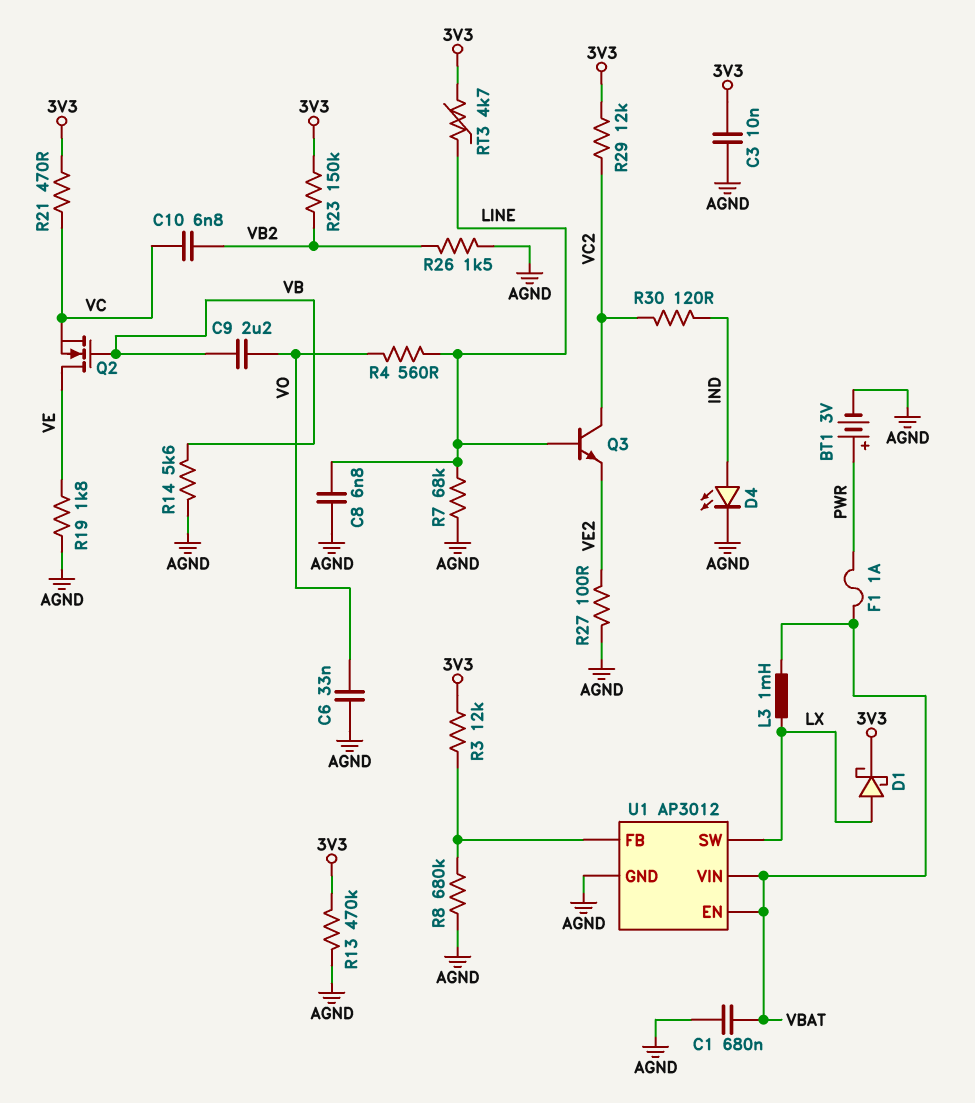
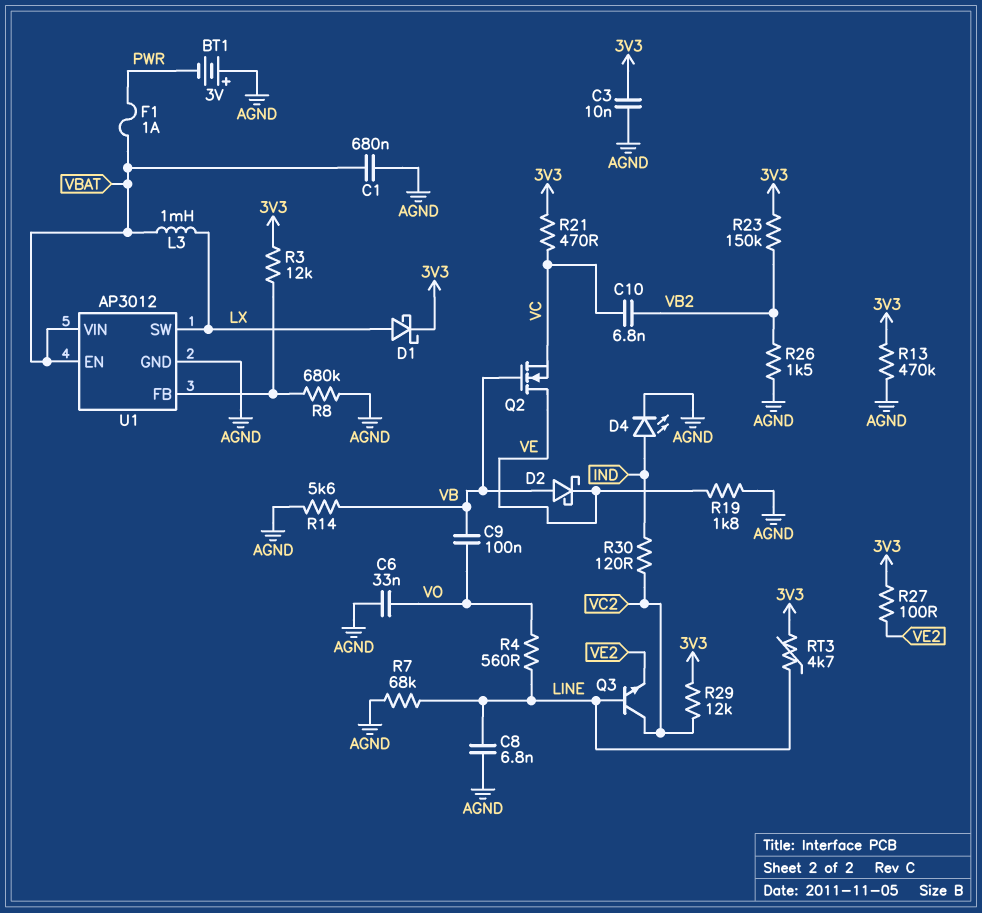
BT1: 3V (plus PWR, minus AGND) -> 3V (plus AGND, minus PWR)
C9: 2.2uF (VB, VO) -> 100nF (VB, VO)
D2: none -> schottky (A VB, K VE)
R27: 100 (AGND, VE2) -> 100 (3V3, VE2)

